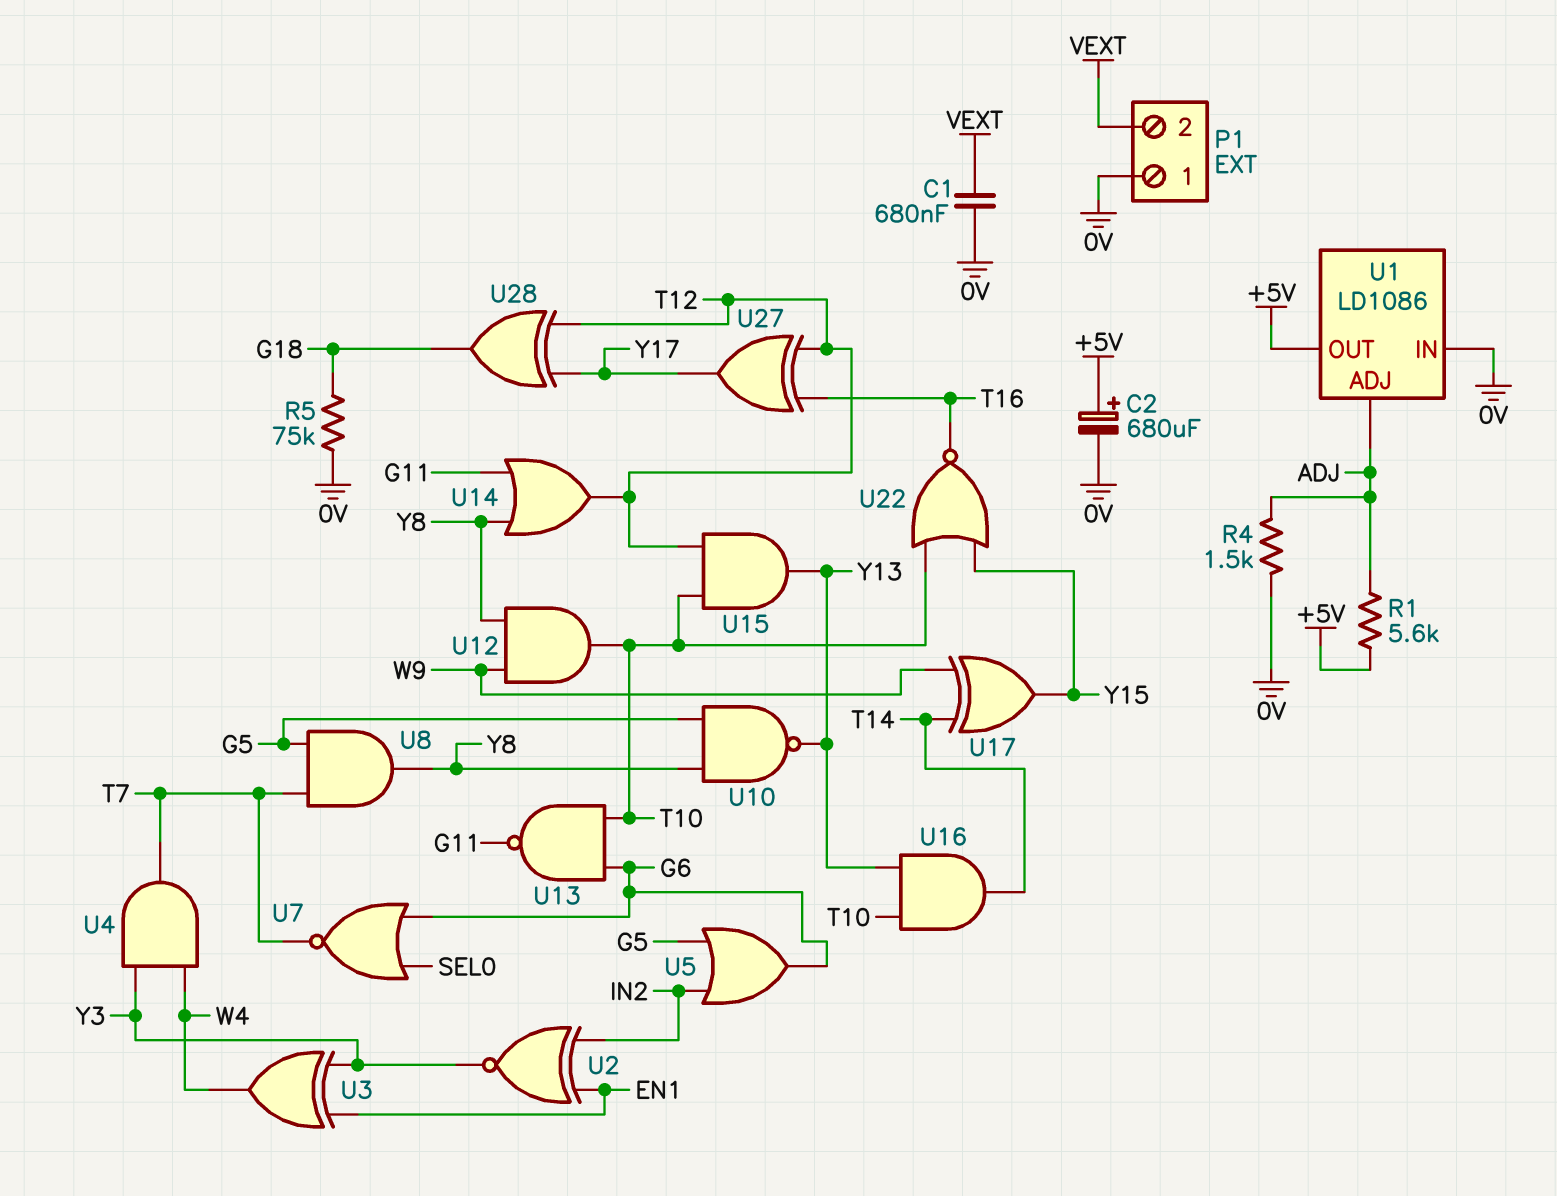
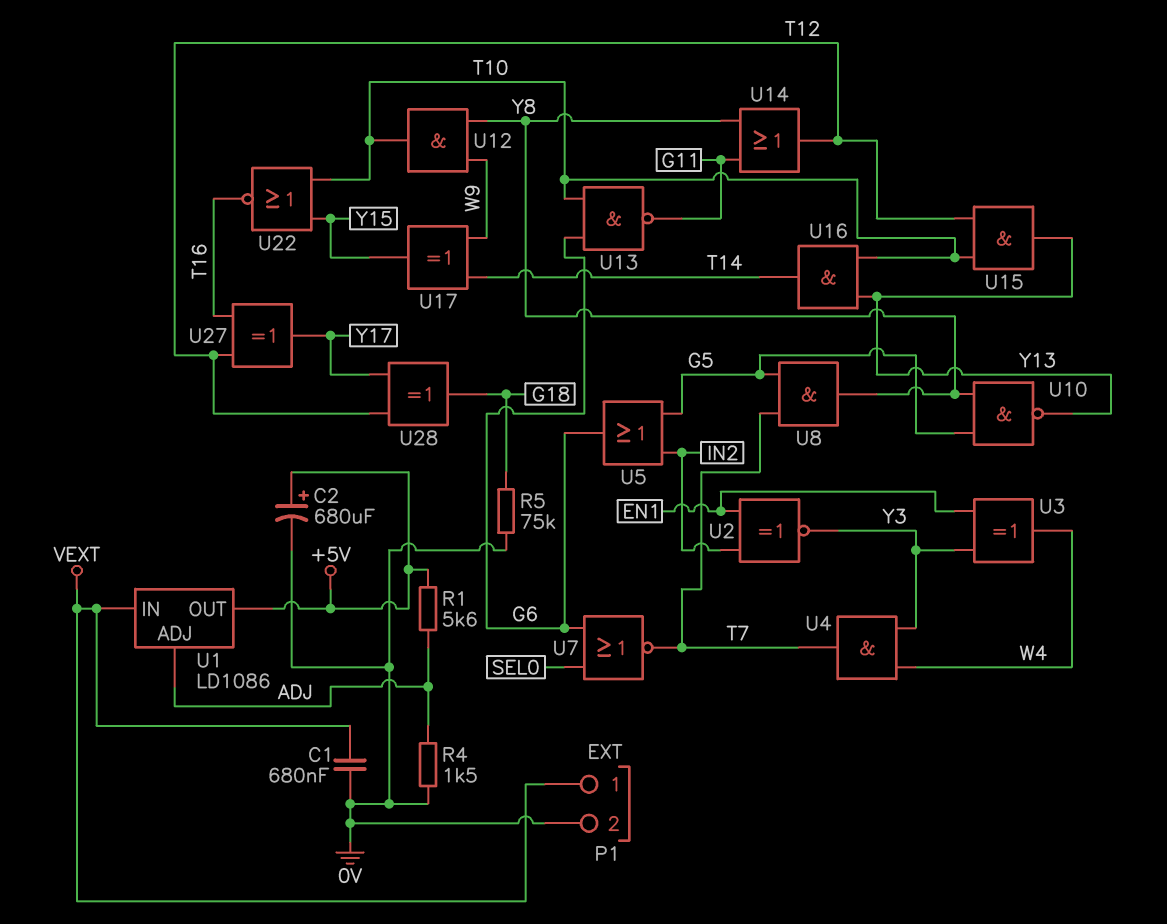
P1 pin 1: 0V -> VEXT
P1 pin 2: VEXT -> 0V
U1 pin IN: 0V -> VEXT

